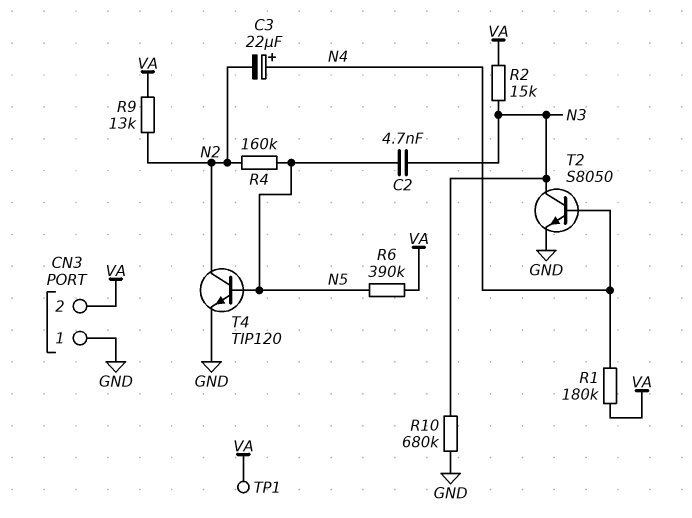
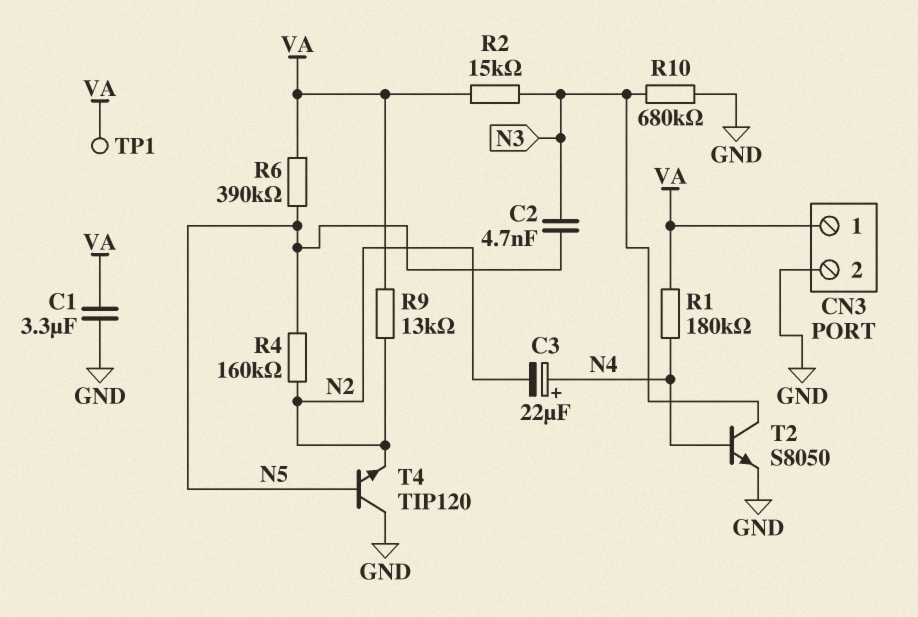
C1: none -> 3.3uF (GND, VA)
CN3 pin 1: GND -> VA
CN3 pin 2: VA -> GND
T4: NPN TIP120 (B N5, C N2, E GND) -> NPN TIP120 (B N5, C GND, E N2)

